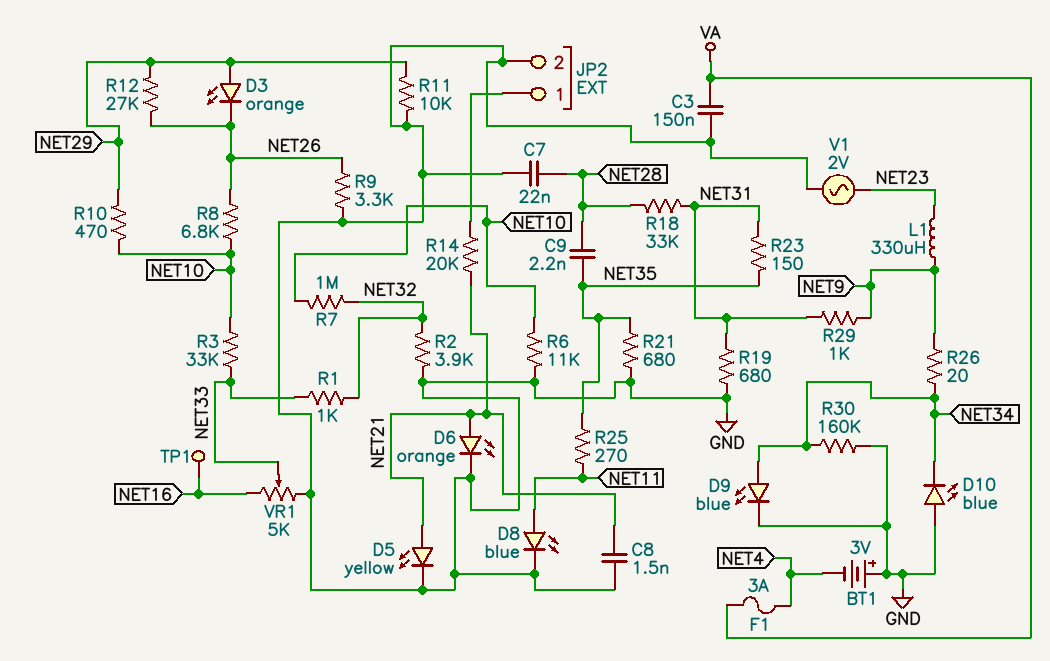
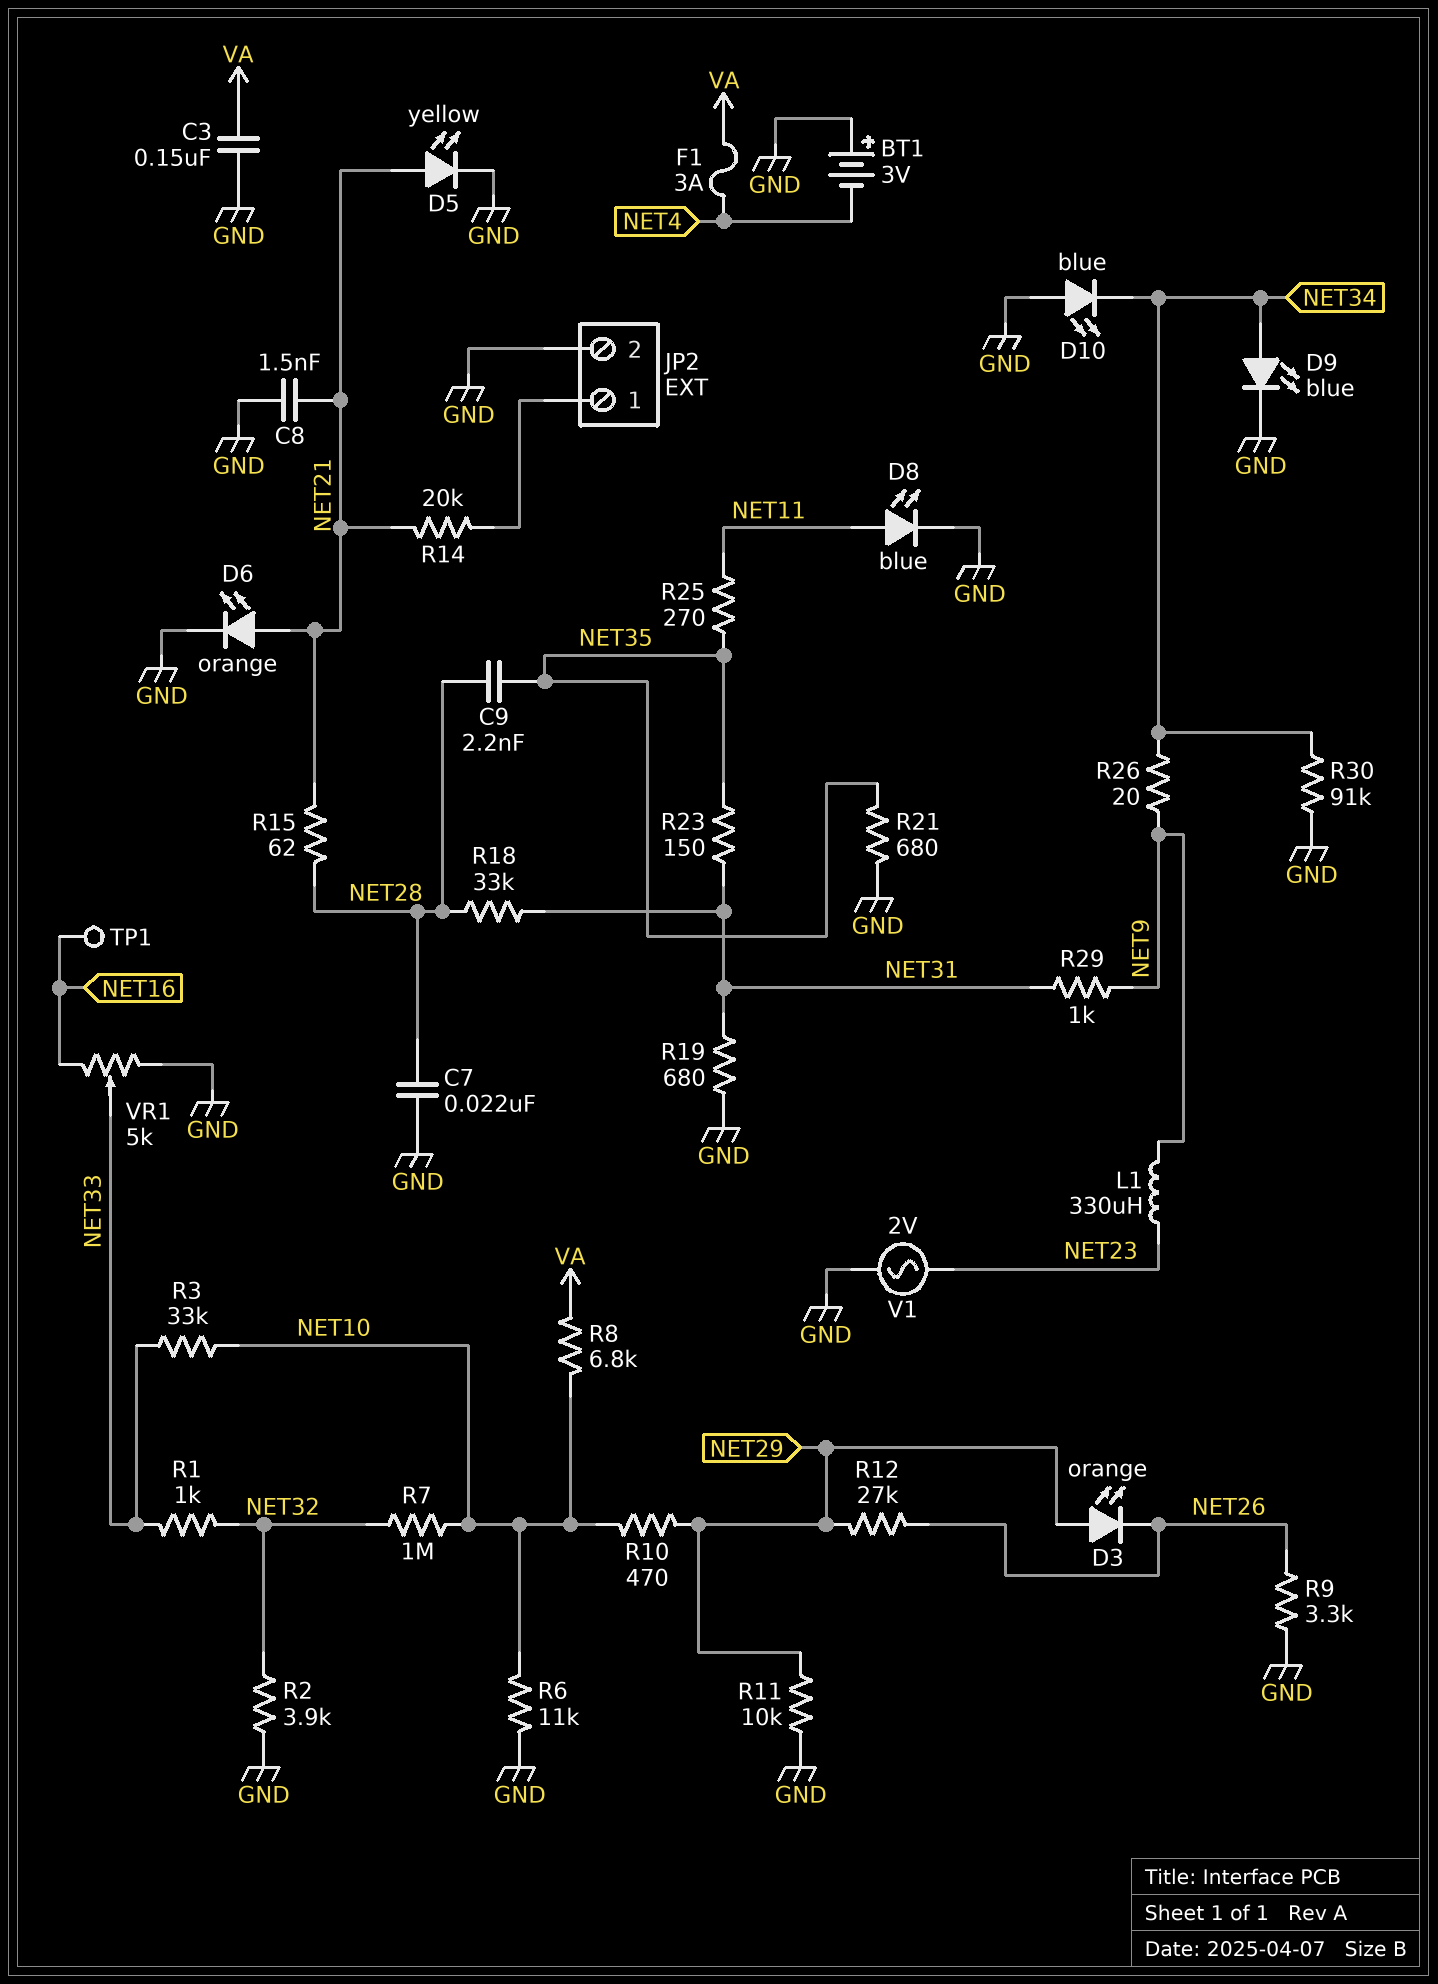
R8: 6.8k (NET10, NET26) -> 6.8k (NET10, VA)
R15: none -> 62 (NET21, NET28)
R30: 160k (GND, NET34) -> 91k (GND, NET34)

